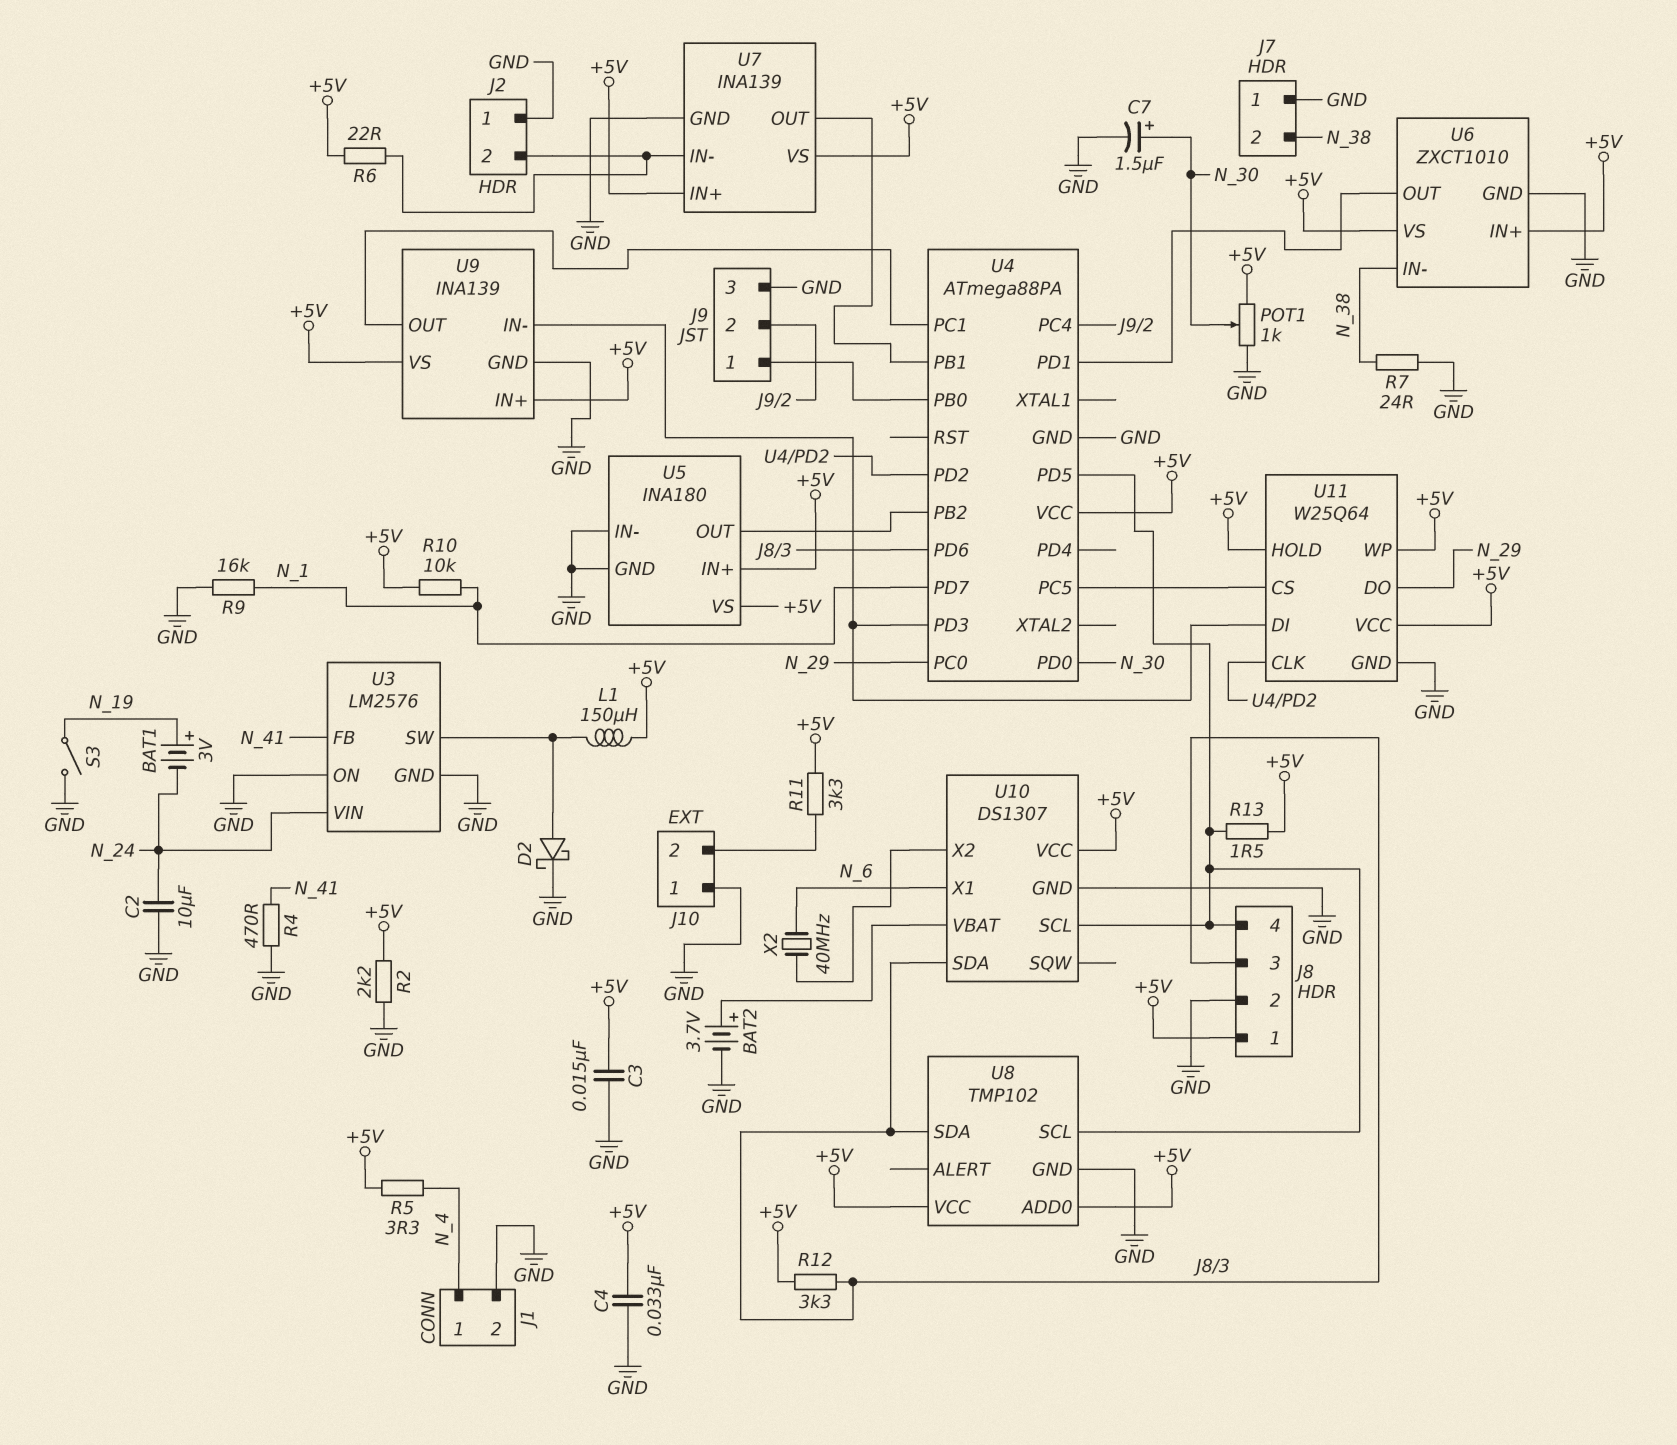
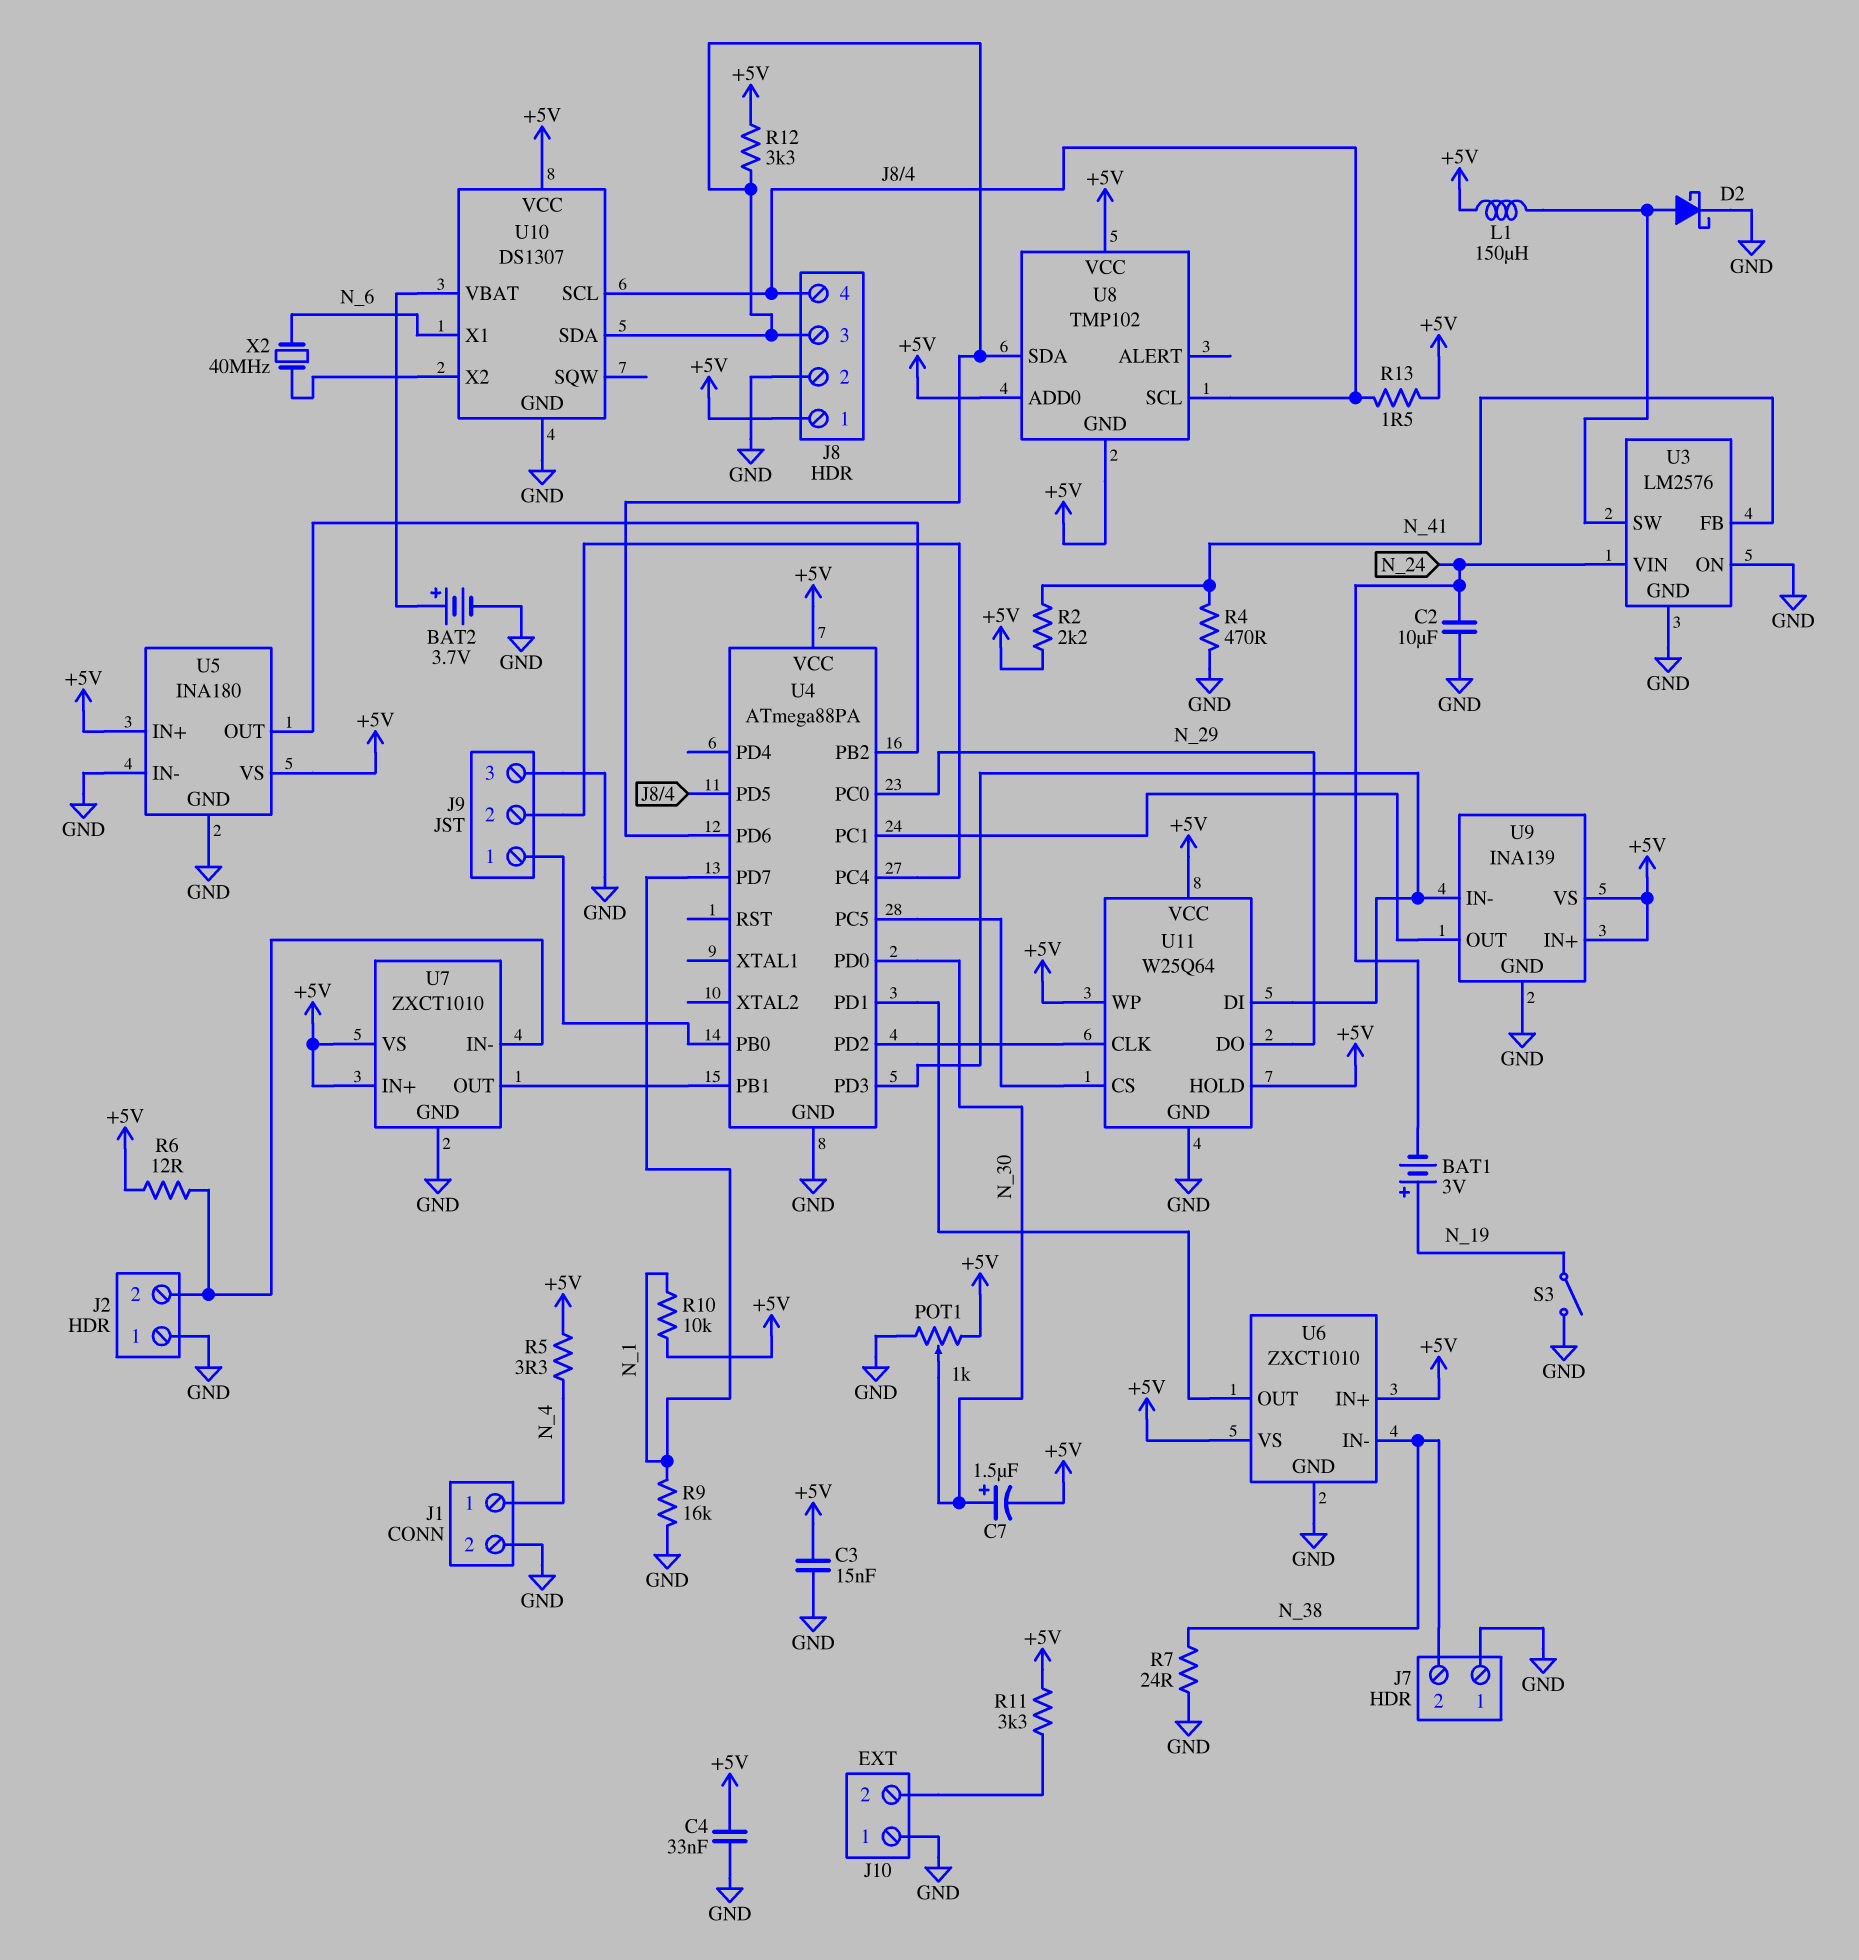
C7: 1.5uF (plus N_30, minus GND) -> 1.5uF (plus N_30, minus +5V)
R2: 2.2k (+5V, GND) -> 2.2k (+5V, N_41)
R6: 22 (+5V, J2/2) -> 12 (+5V, J2/2)
U7: INA139 -> ZXCT1010
U8 pin GND: GND -> +5V

